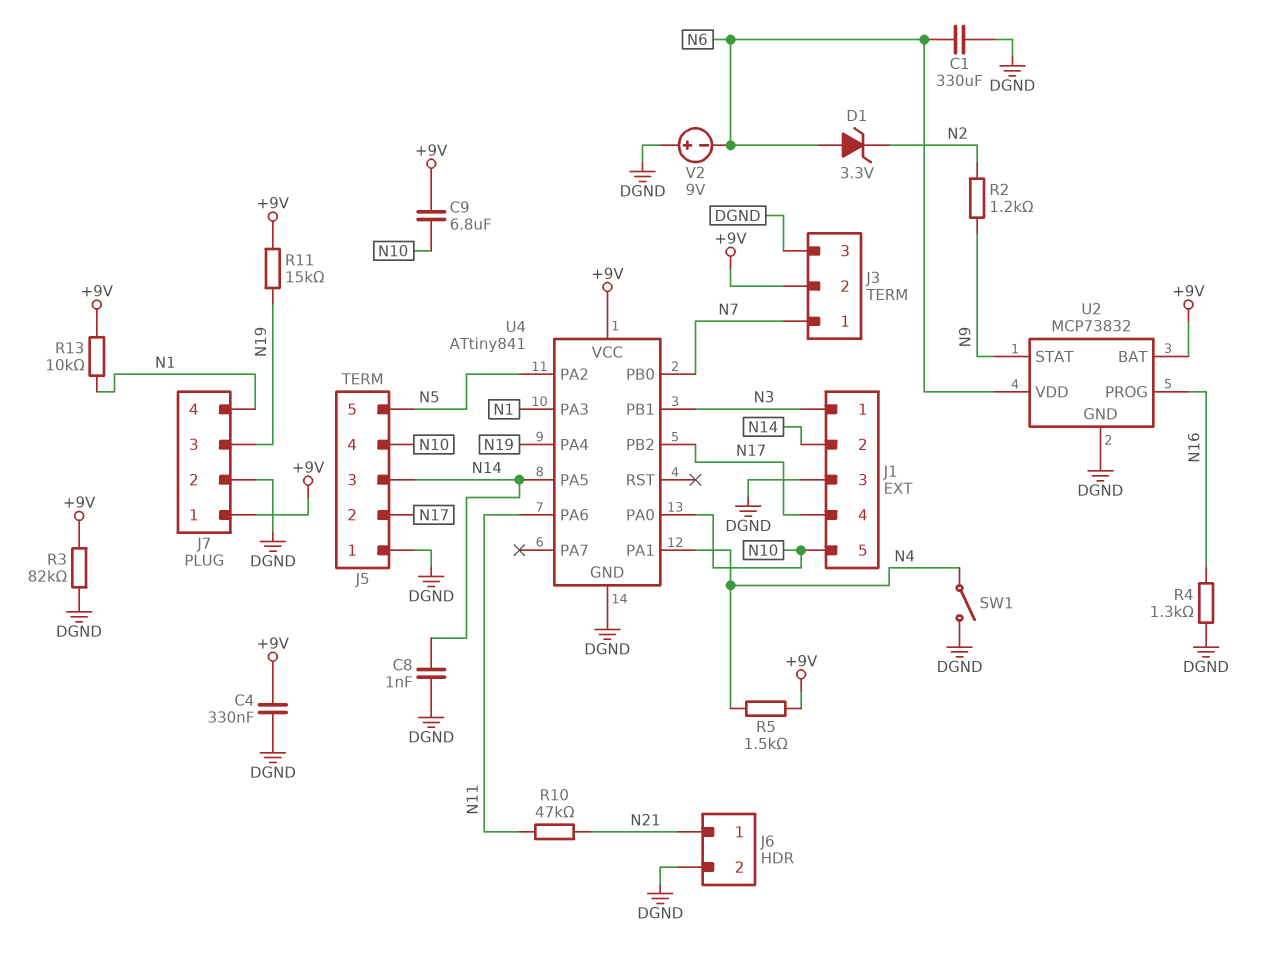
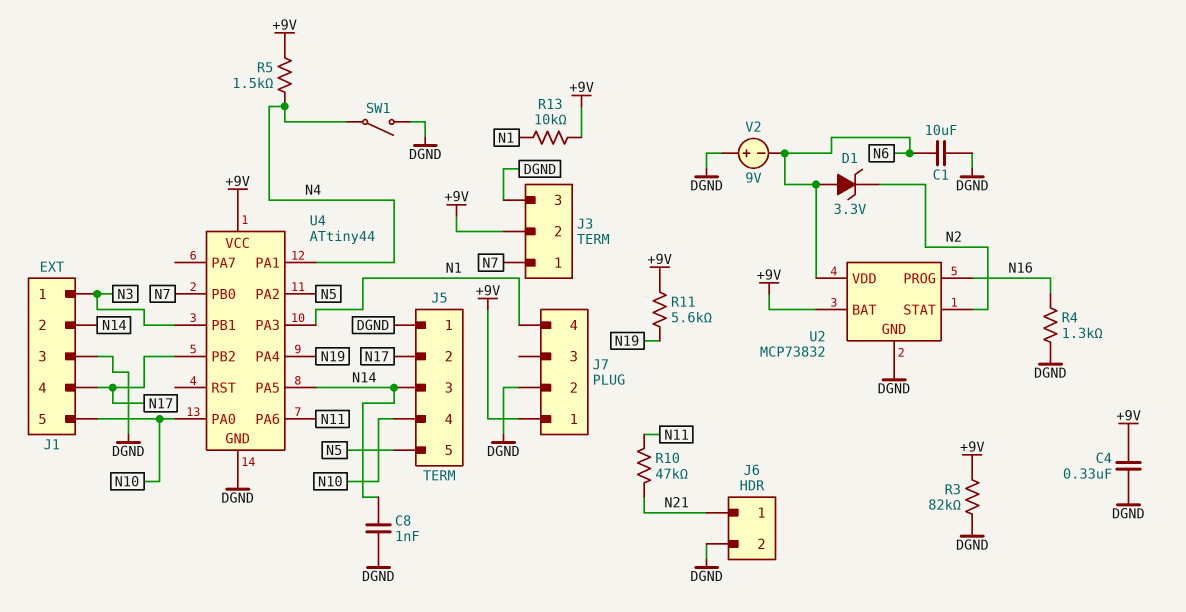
C1: 330uF (DGND, N6) -> 10uF (DGND, N6)
C9: 6.8uF (+9V, N10) -> none
J7 pin 3: N19 -> none
R2: 1.2k (N2, N9) -> none
R11: 15k (+9V, N19) -> 5.6k (+9V, N19)
U2 pin STAT: N9 -> N2
U4: ATtiny841 -> ATtiny44

